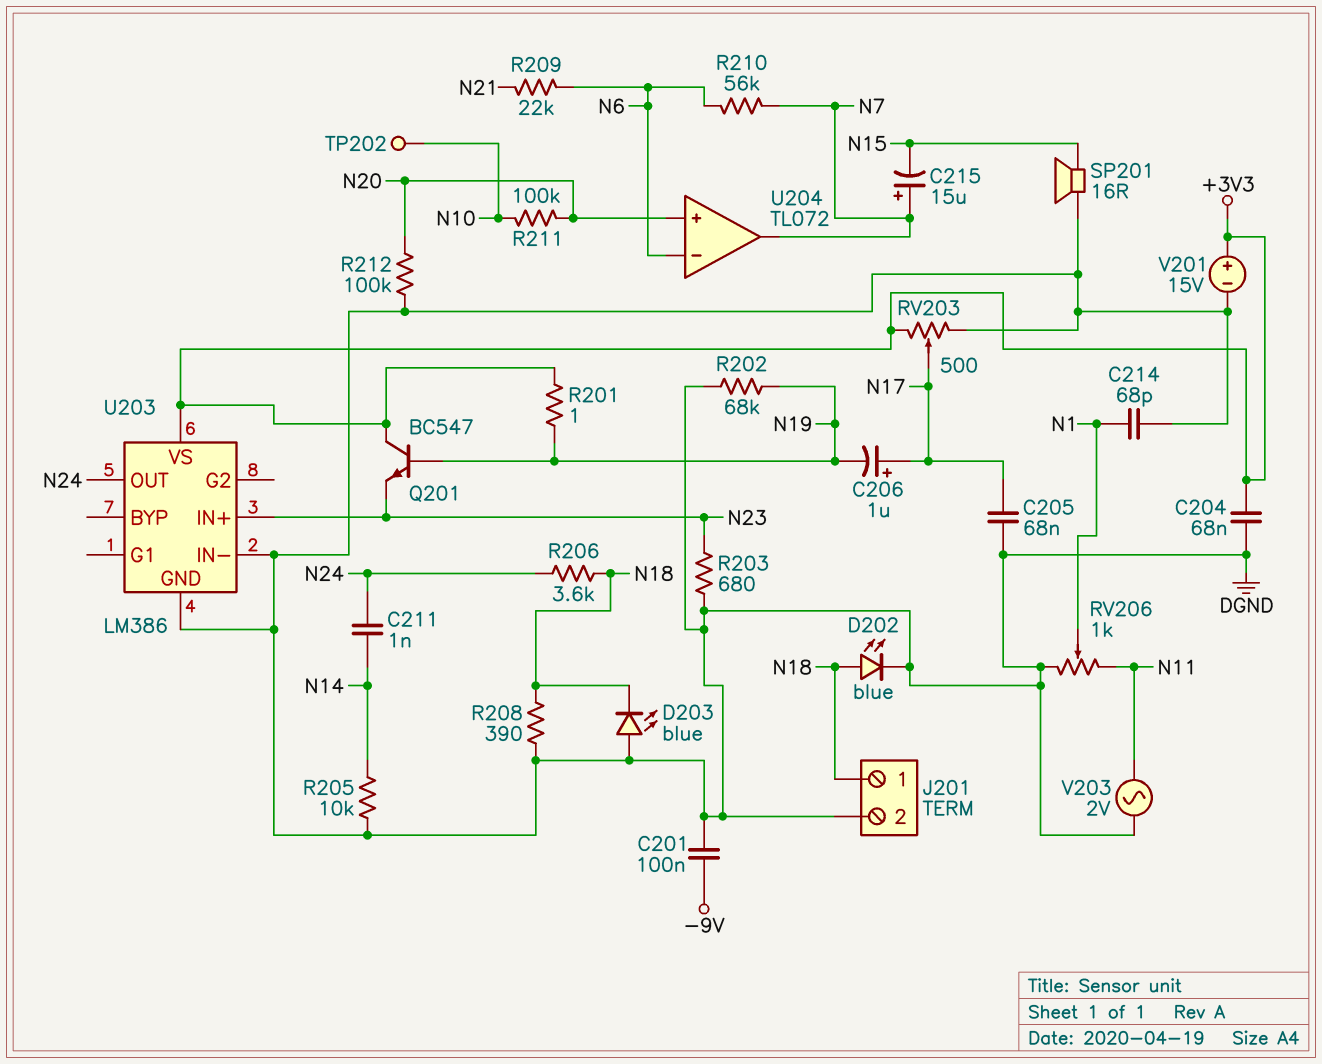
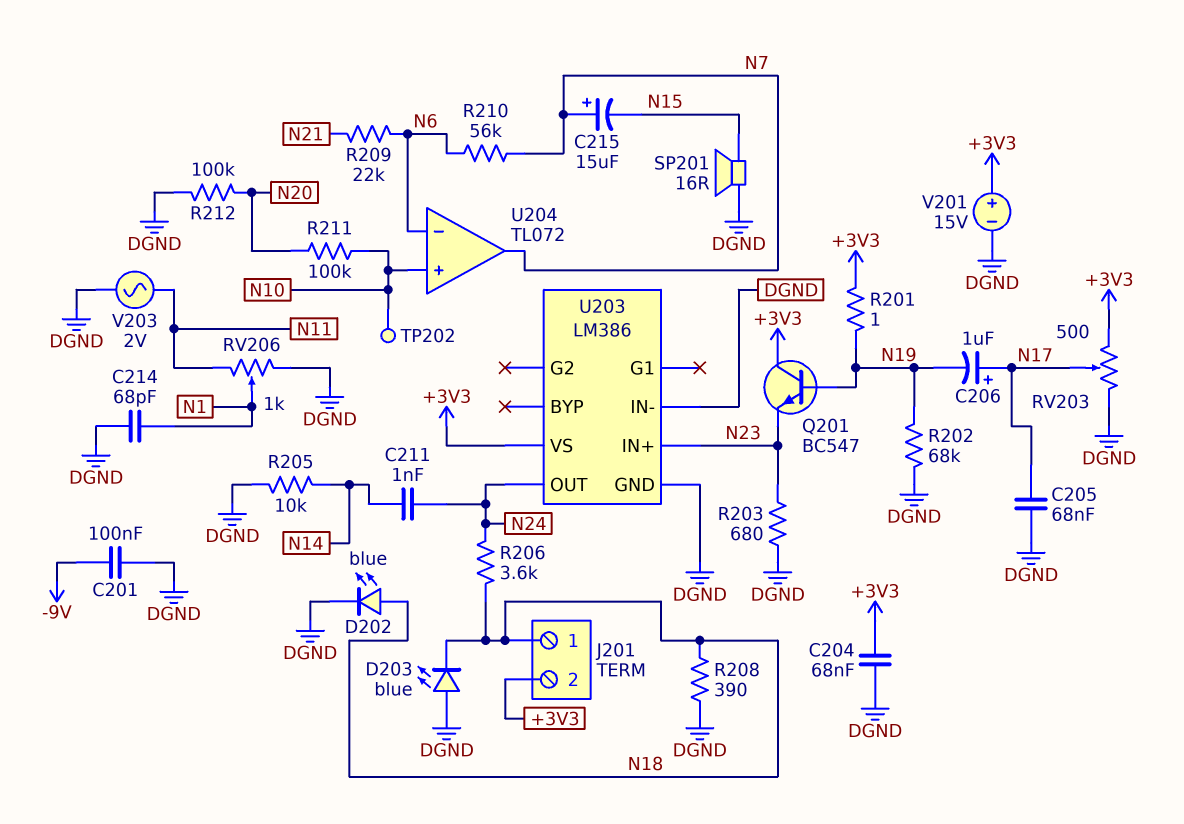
J201 pin 2: DGND -> +3V3
U204 pin in+: N20 -> N10

